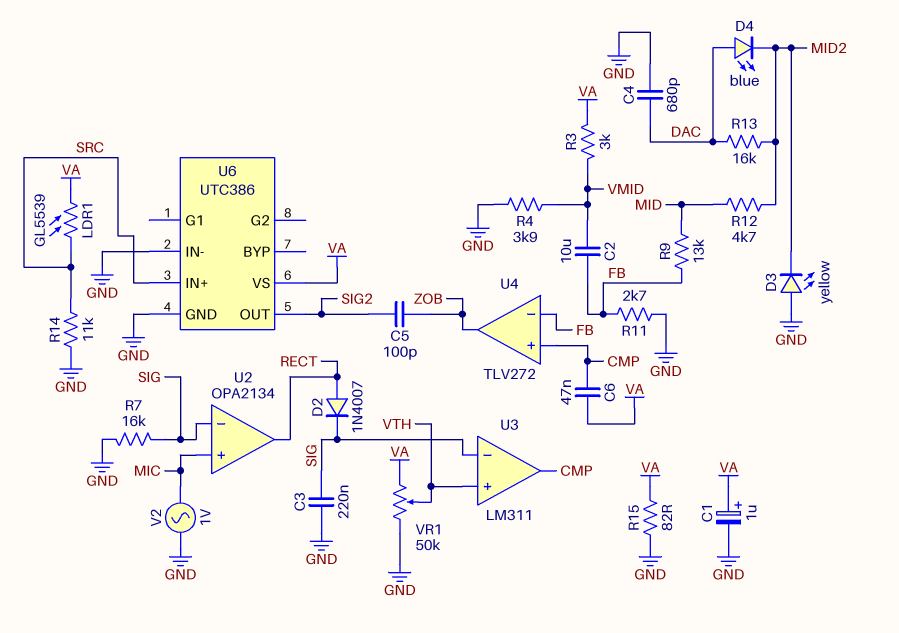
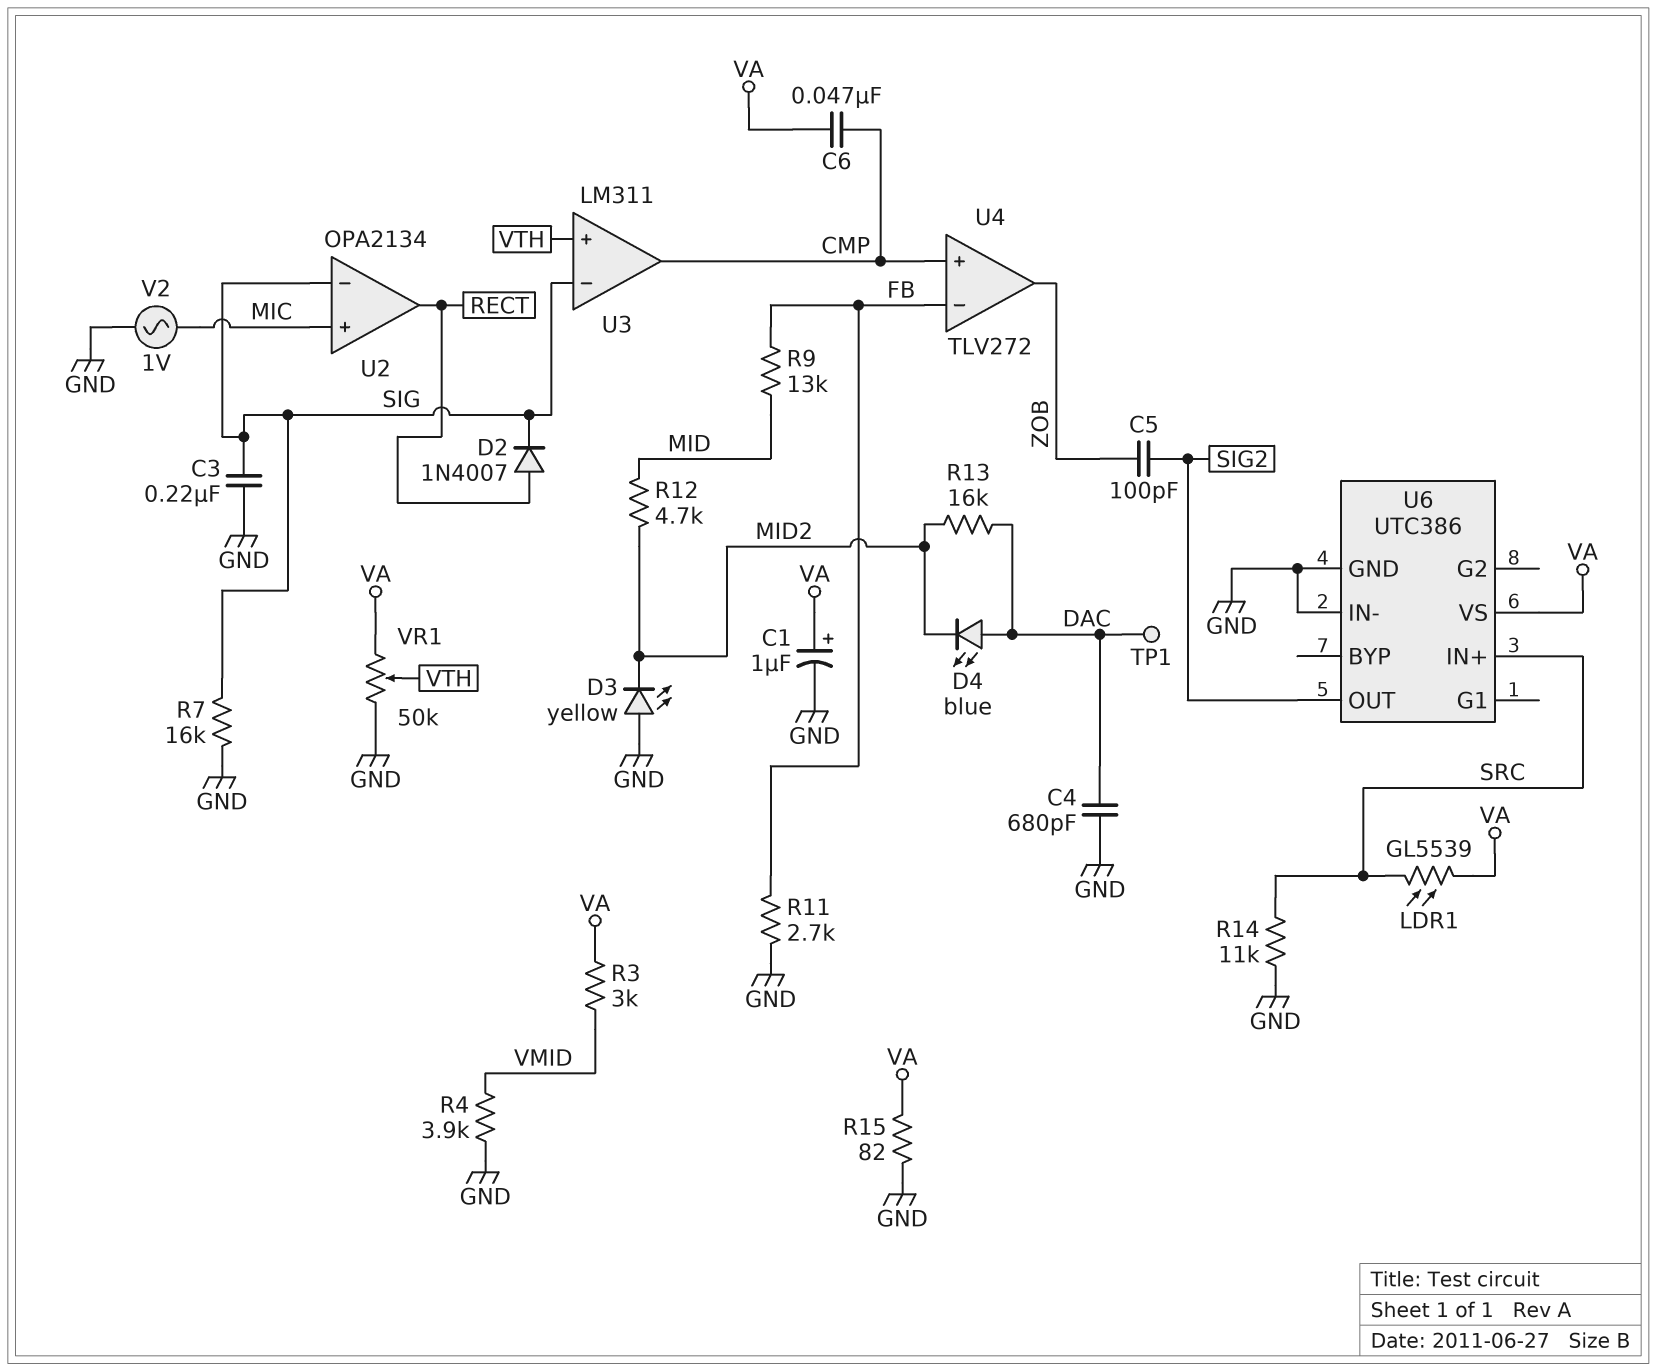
C2: 10uF (FB, VMID) -> none
TP1: none -> test point (DAC)

